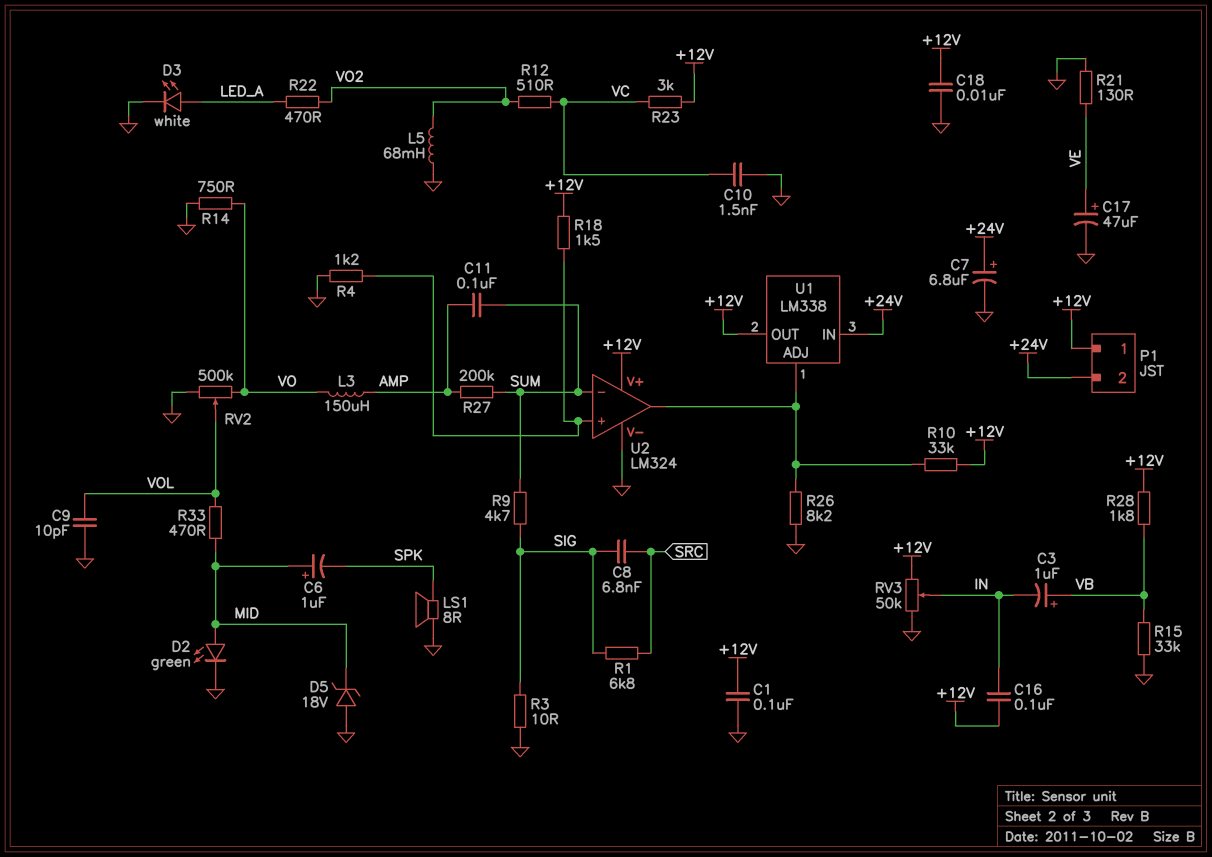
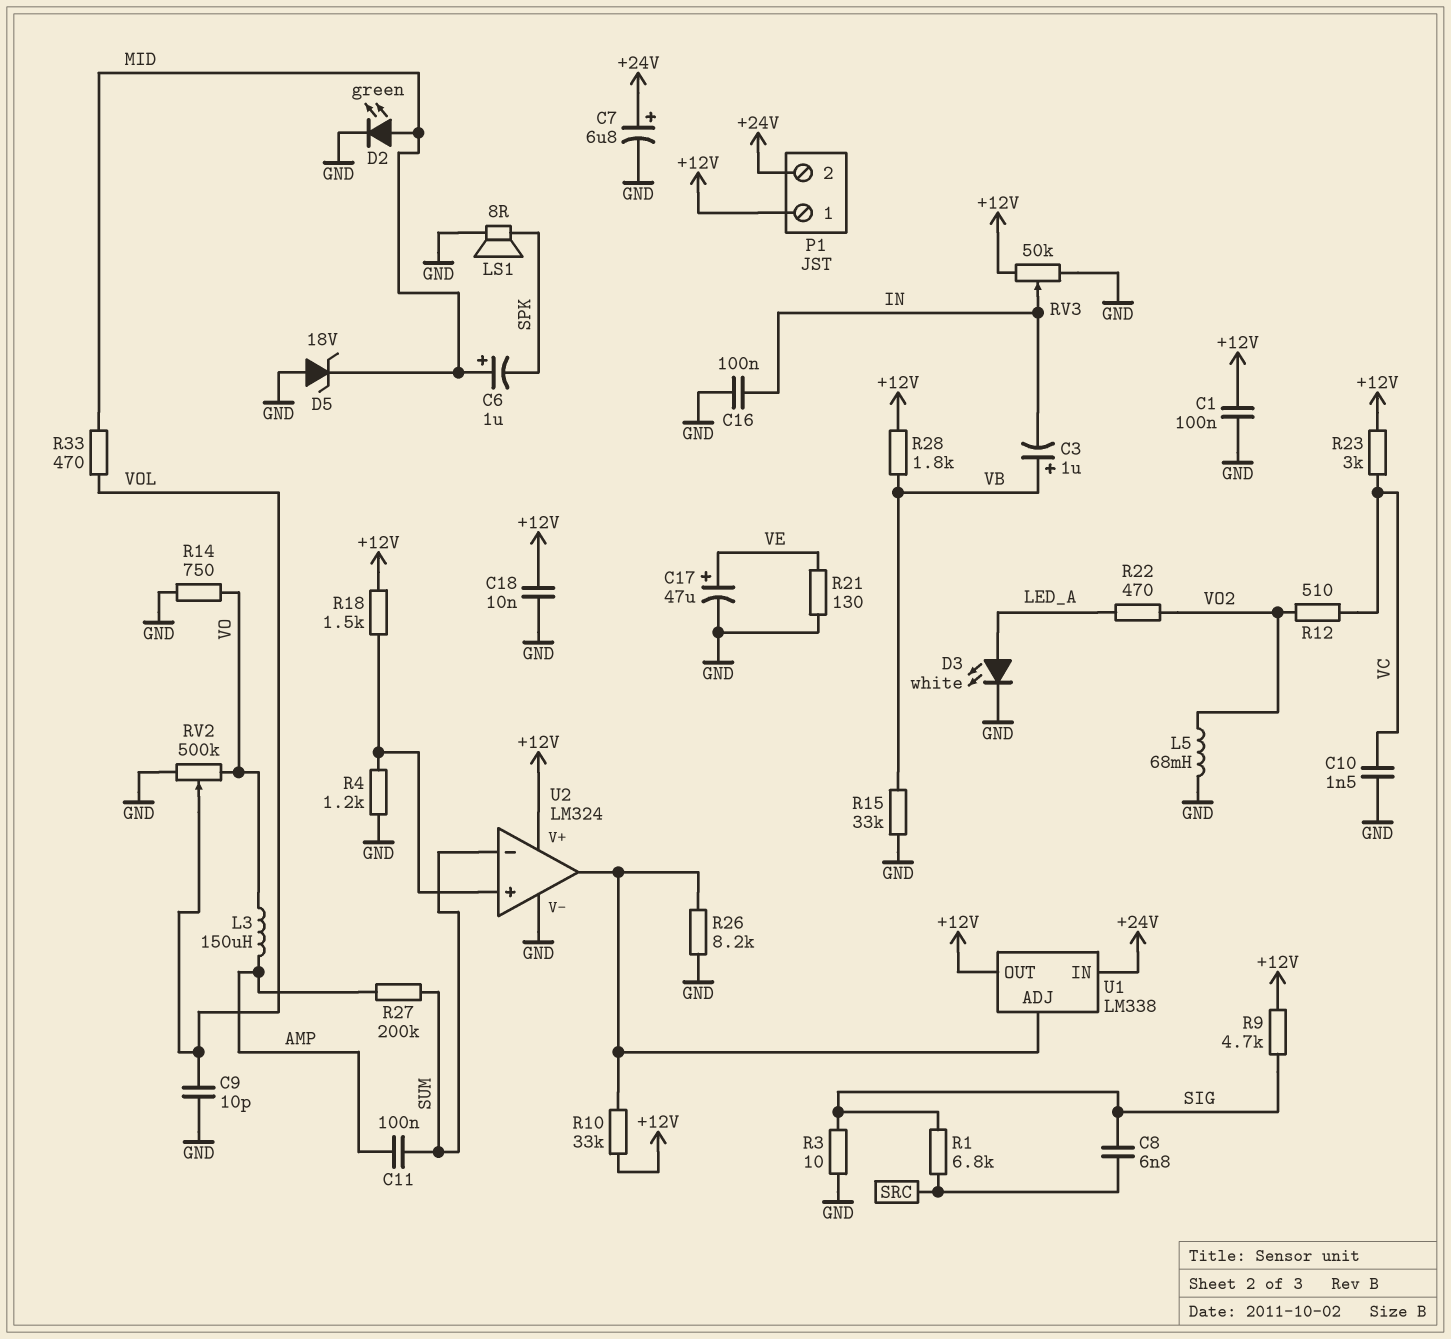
C16: 100nF (+12V, IN) -> 100nF (GND, IN)
R9: 4.7k (SIG, SUM) -> 4.7k (+12V, SIG)

